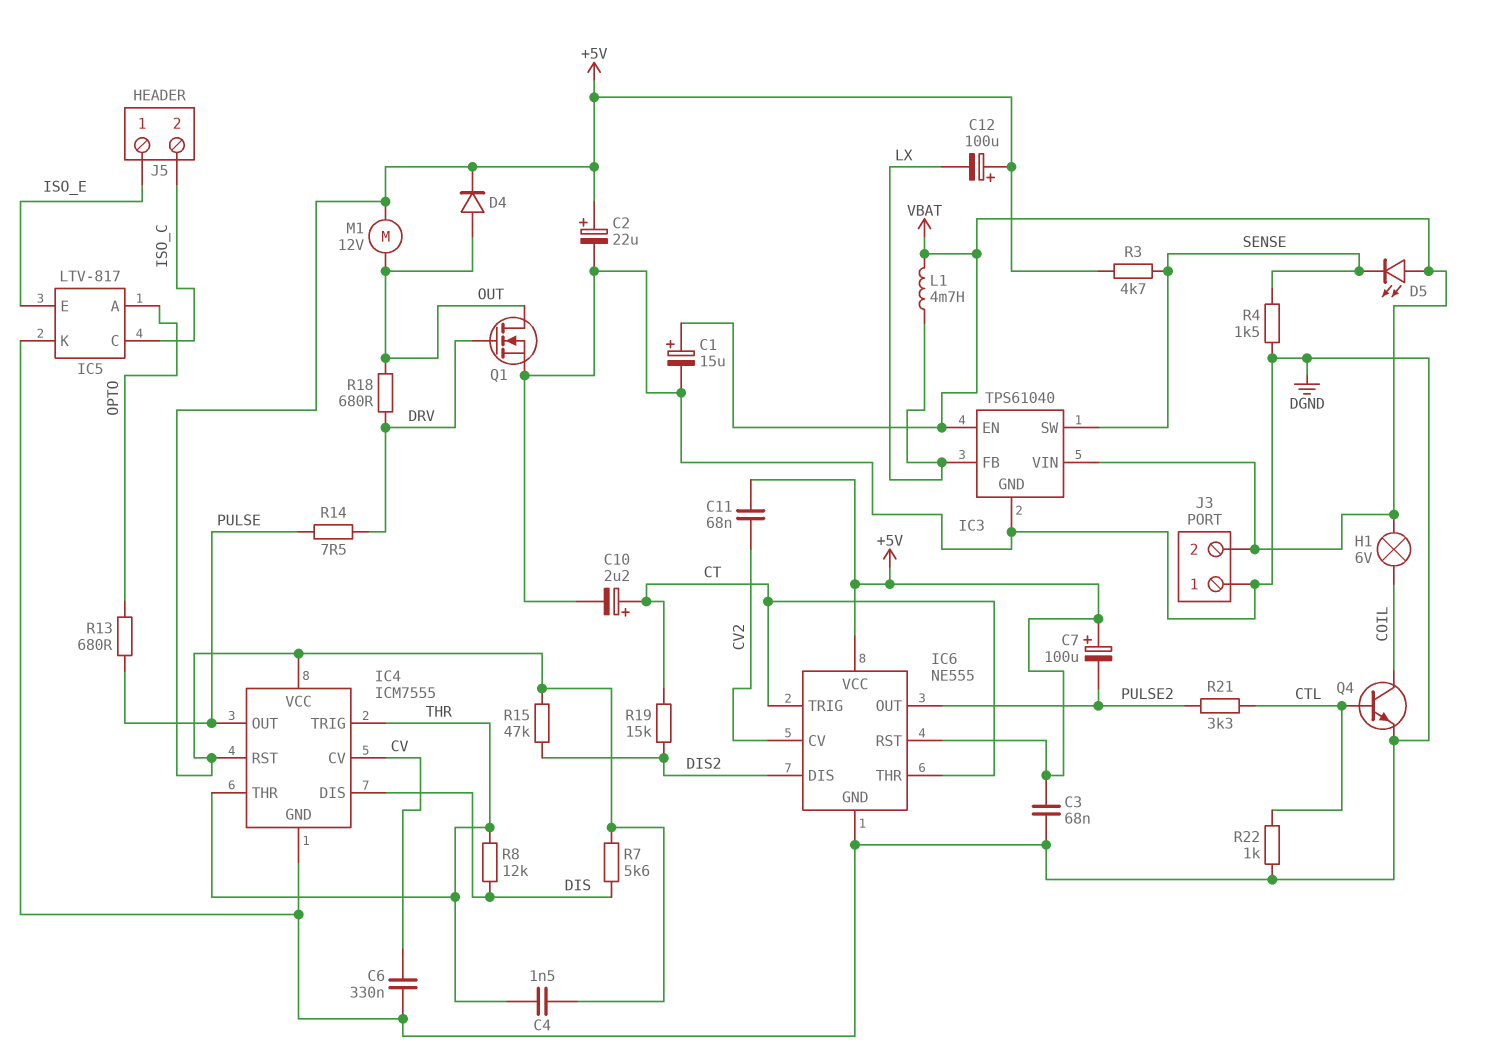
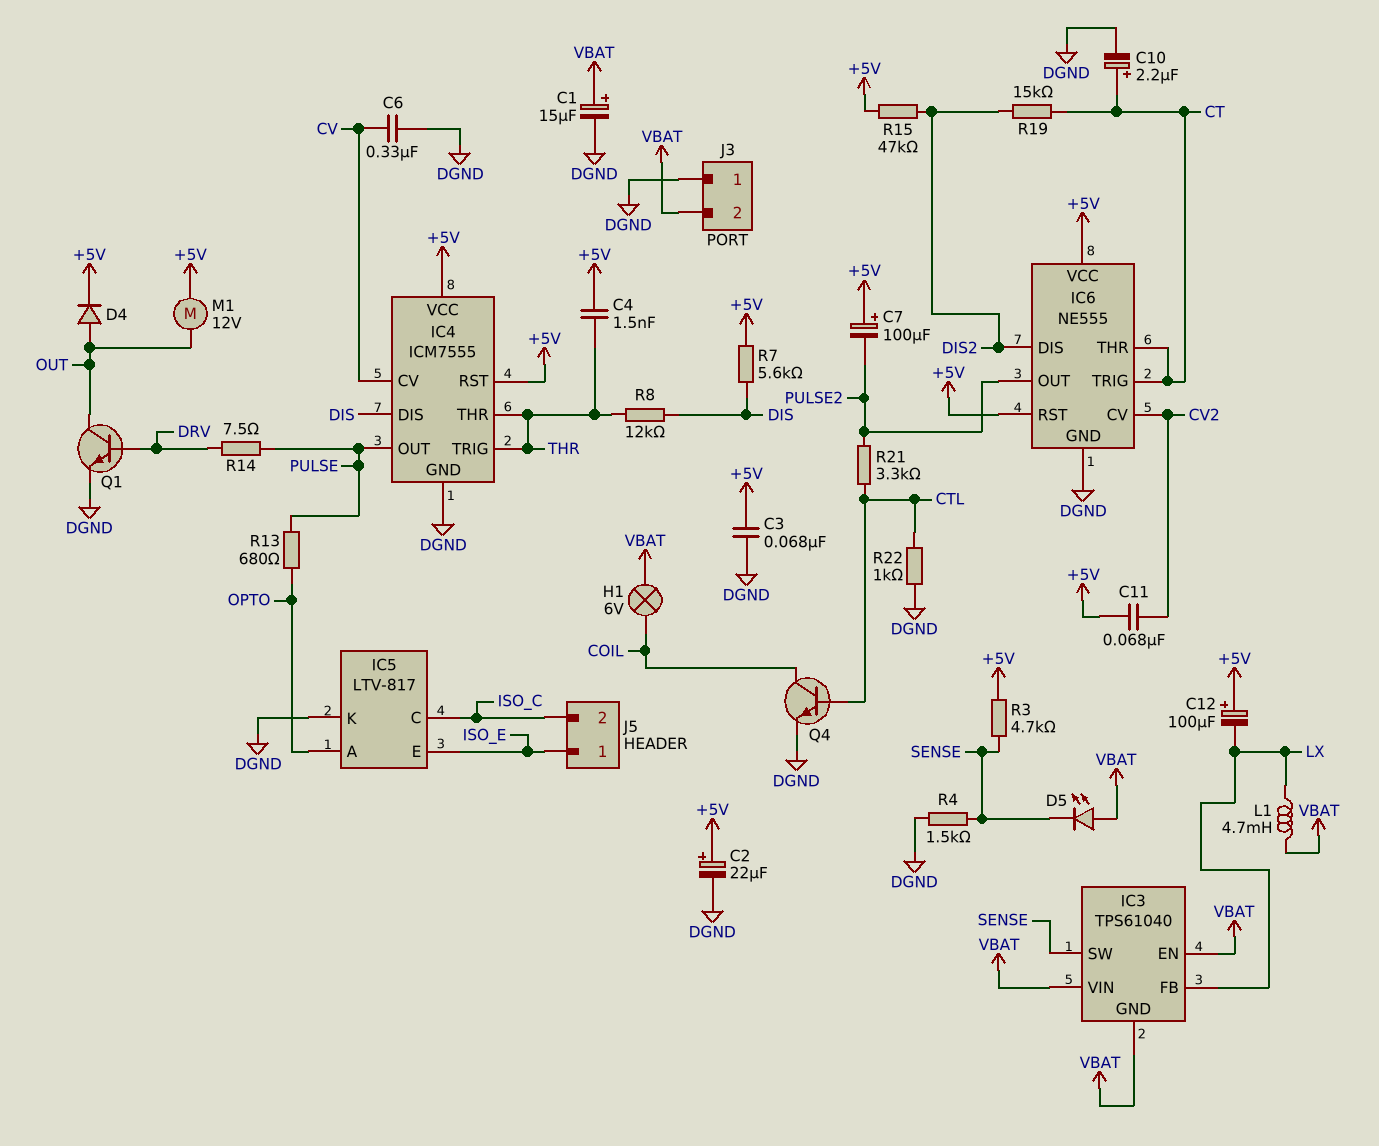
IC3 pin GND: DGND -> VBAT
Q1: NMOS (G DRV, D OUT, S DGND) -> NPN (B DRV, C OUT, E DGND)
R18: 680 (DRV, OUT) -> none

